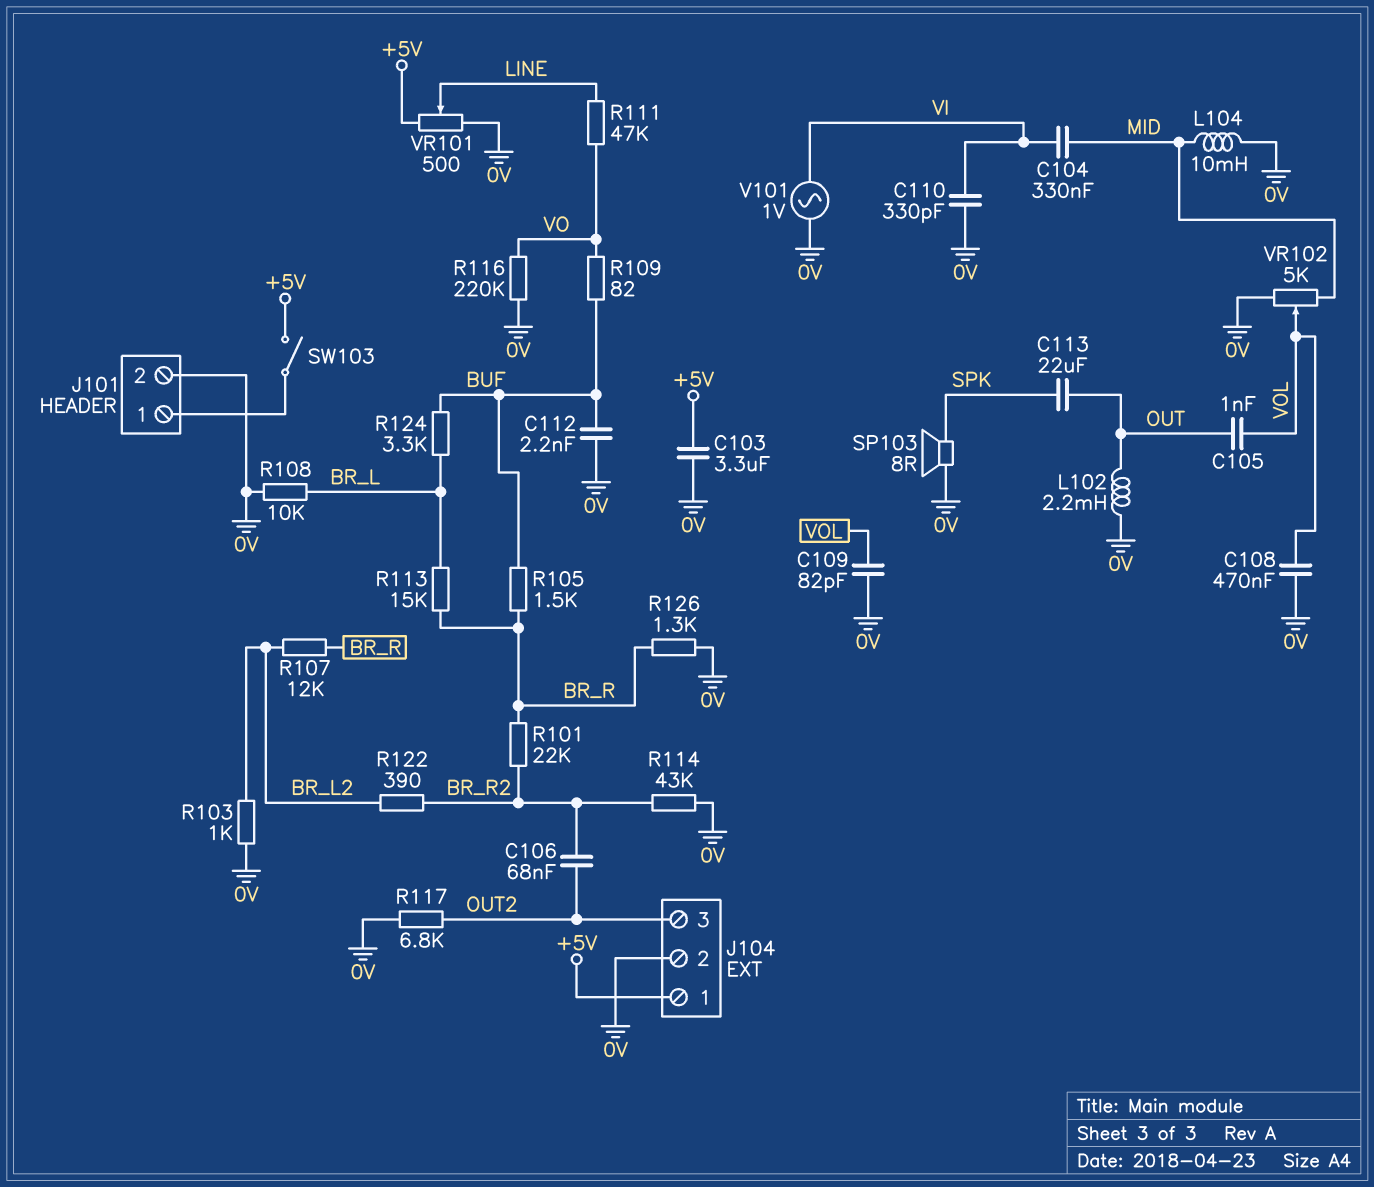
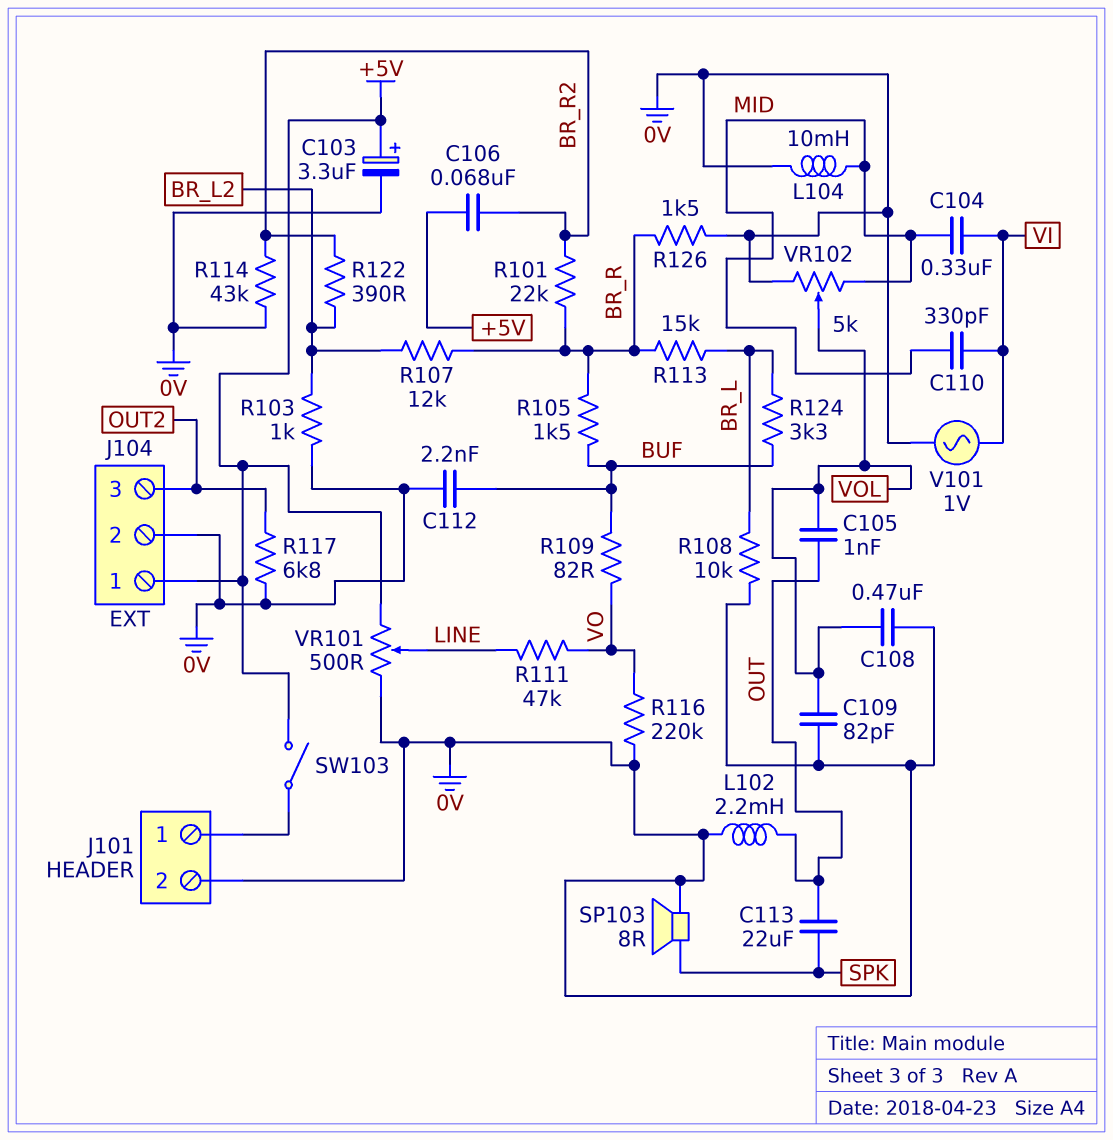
C103: 3.3uF (+5V, 0V) -> 3.3uF (plus +5V, minus 0V)
C106: 68nF (BR_R2, OUT2) -> 68nF (+5V, BR_R2)
C110: 330pF (0V, VI) -> 330pF (MID, VI)
R126: 1.3k (0V, BR_R) -> 1.5k (0V, BR_R)

